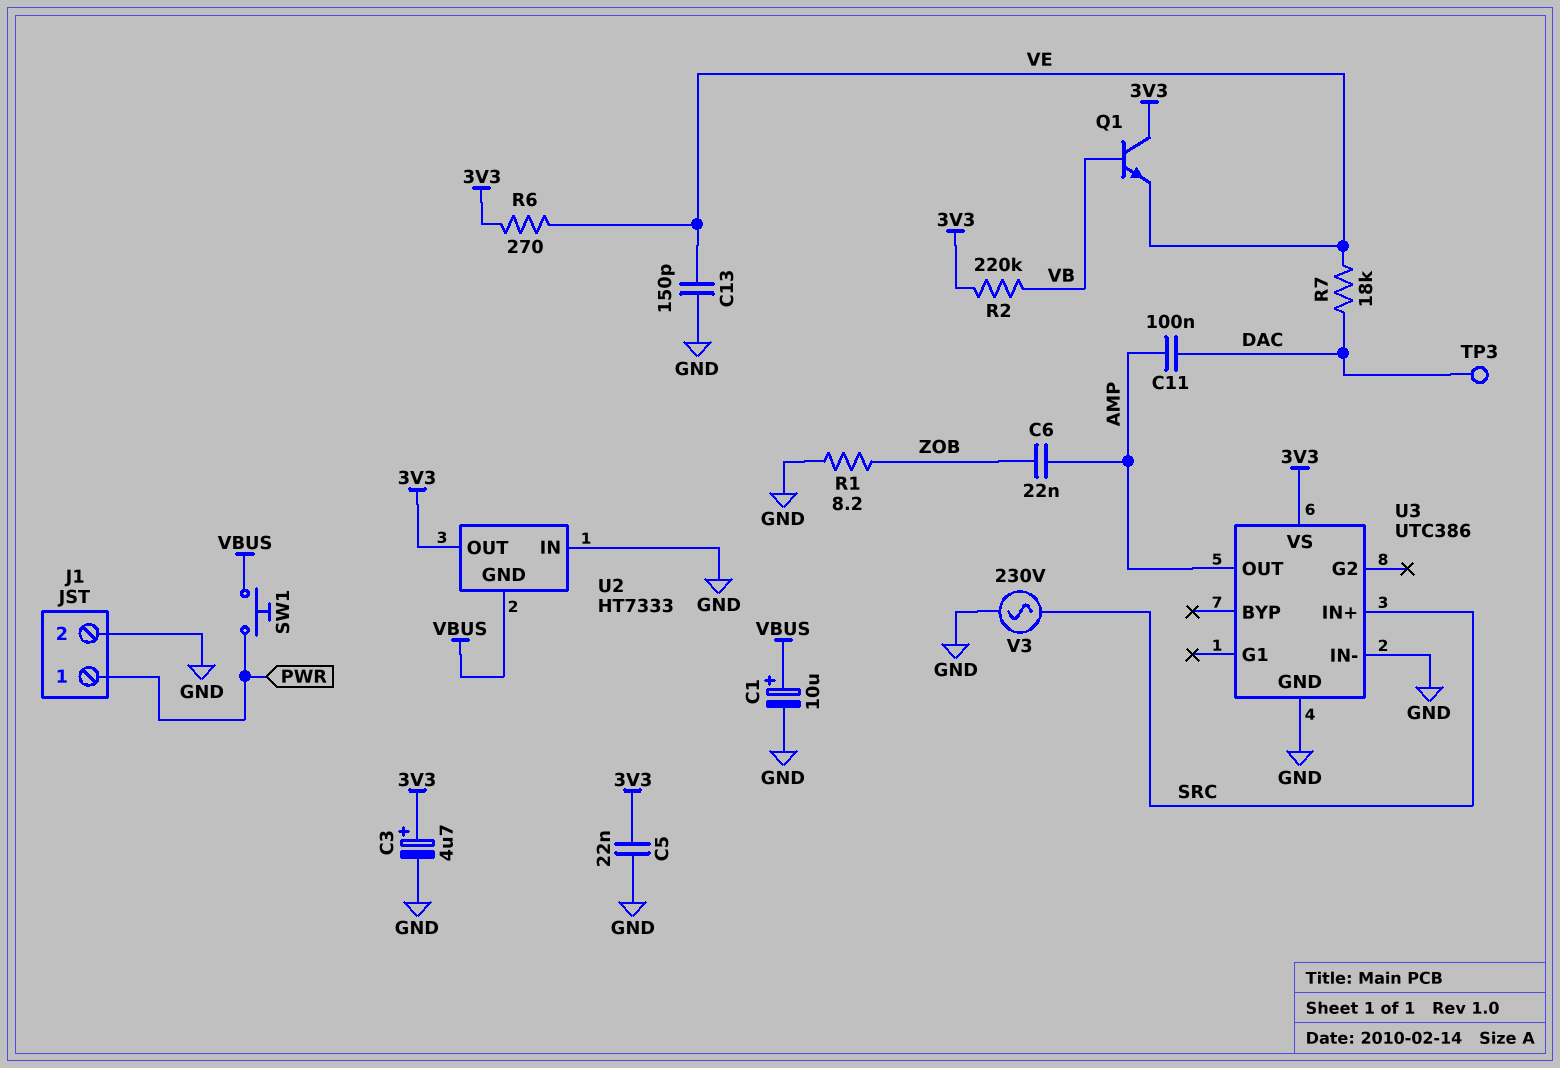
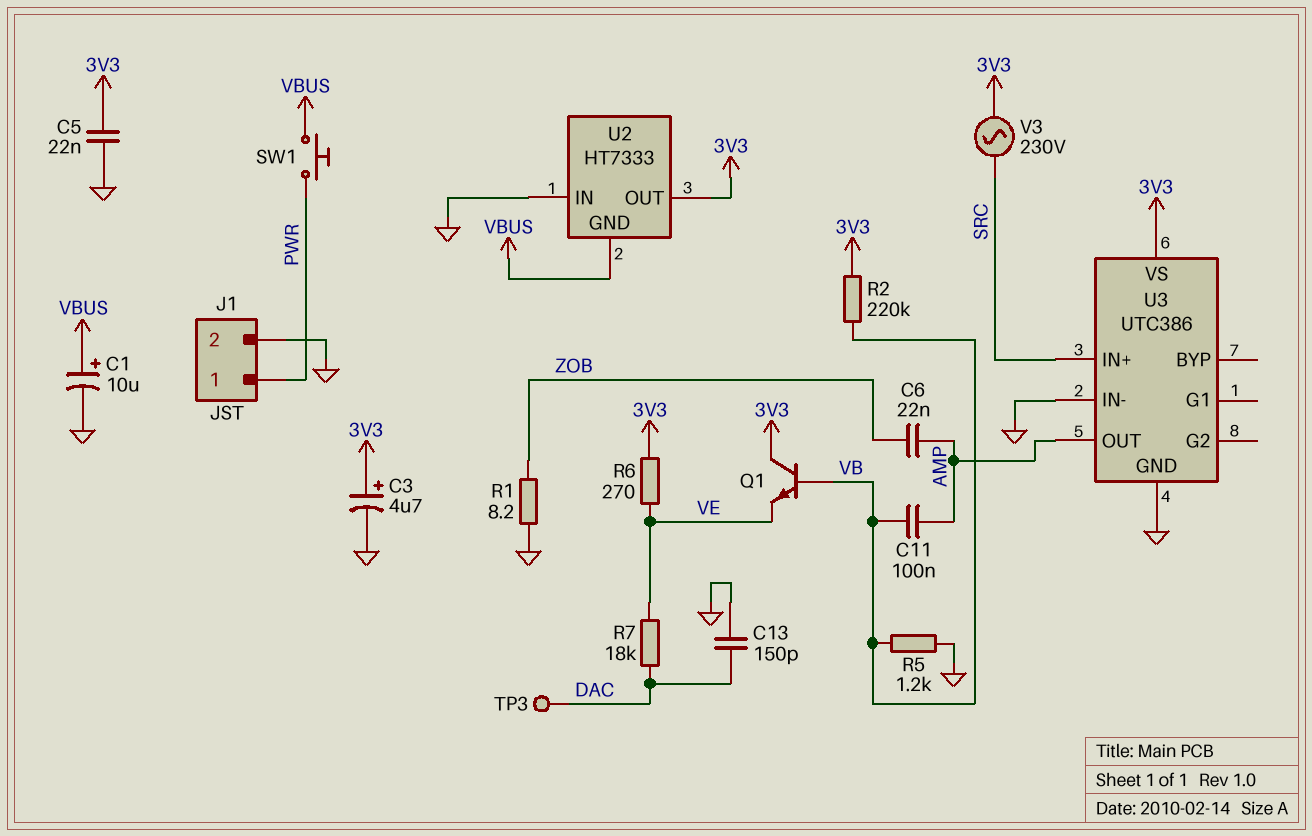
C11: 100nF (AMP, DAC) -> 100nF (AMP, VB)
C13: 150pF (GND, VE) -> 150pF (DAC, GND)
R5: none -> 1.2k (GND, VB)
V3: AC 230V (GND, SRC) -> AC 230V (3V3, SRC)

